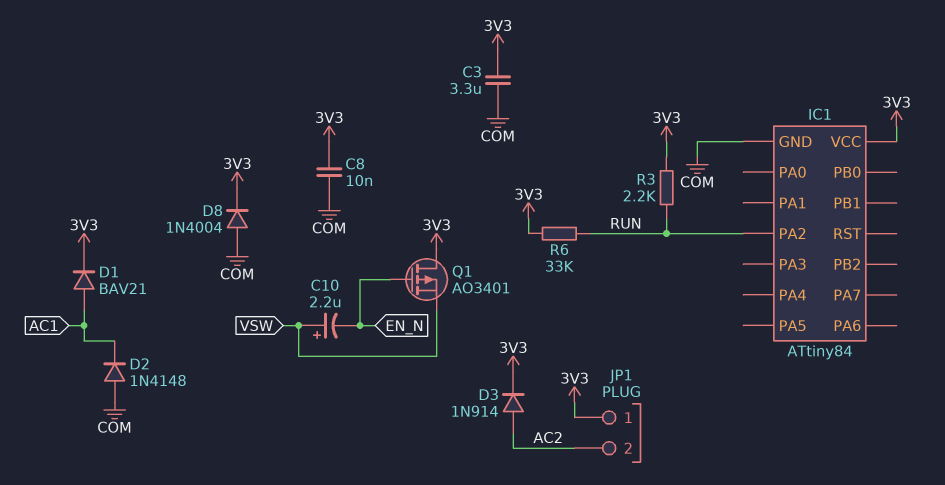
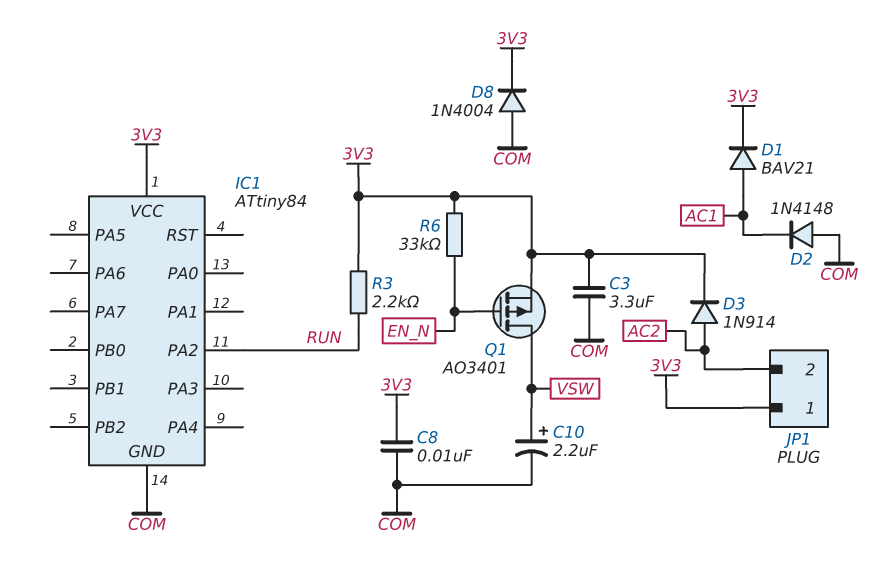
C10: 2.2uF (plus VSW, minus EN_N) -> 2.2uF (plus VSW, minus COM)
Q1: PMOS AO3401 (G EN_N, D 3V3, S VSW) -> PMOS AO3401 (G EN_N, D VSW, S 3V3)
R6: 33k (3V3, RUN) -> 33k (3V3, EN_N)

